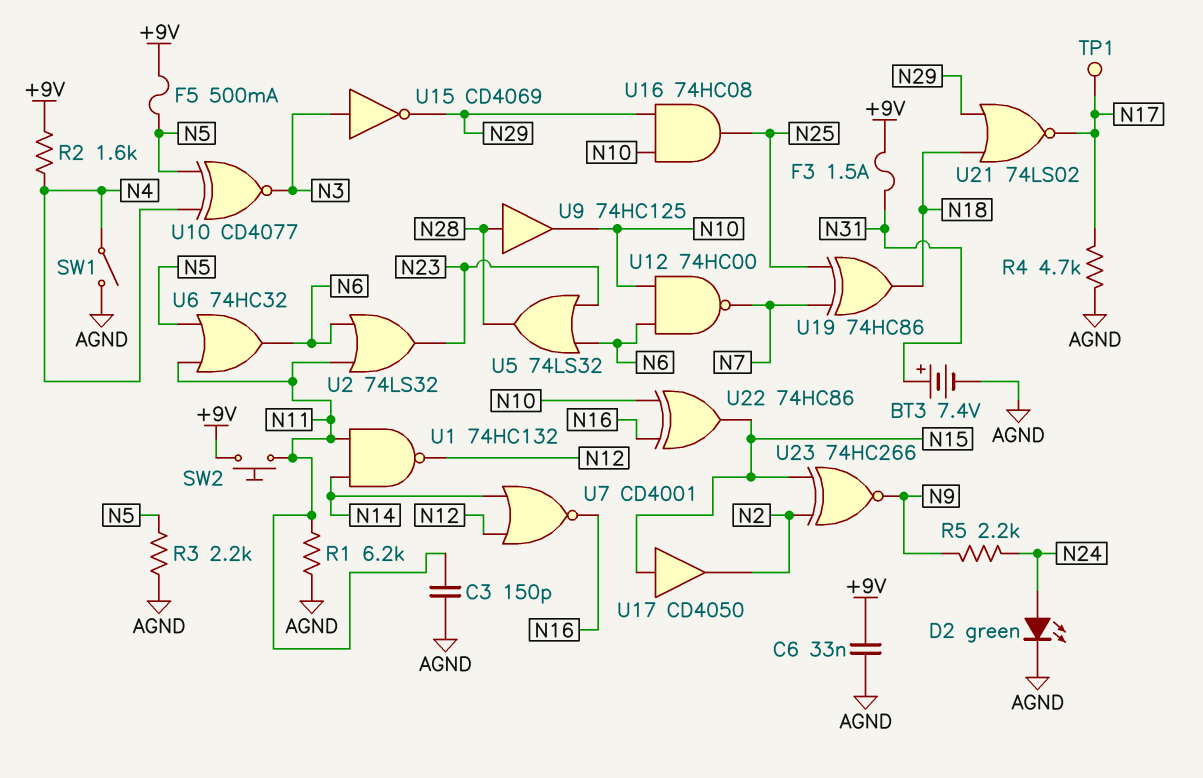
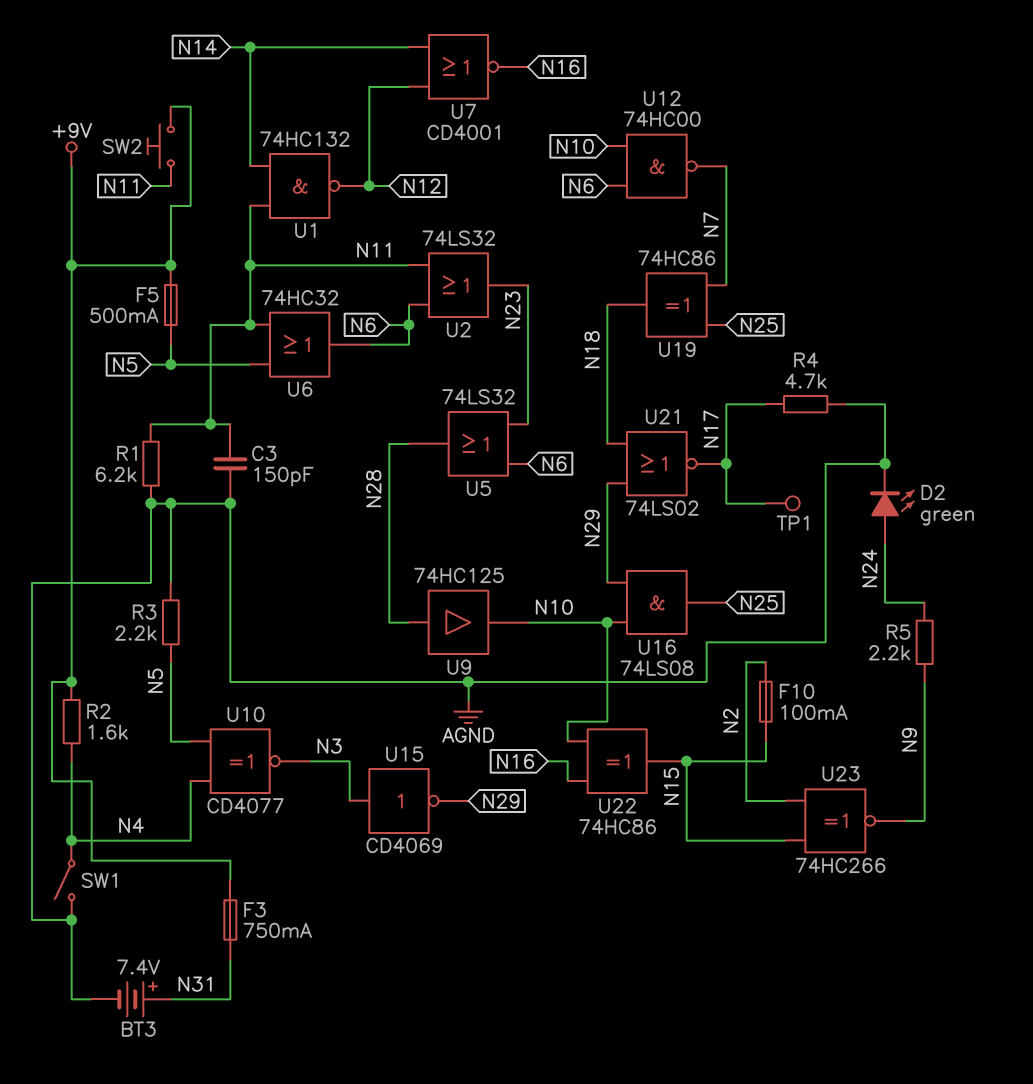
C6: 33nF (+9V, AGND) -> none
F3: 1.5A (+9V, N31) -> 750mA (+9V, N31)
F10: none -> 100mA (N2, N15)
U16: AND 74HC08 (in N10, in N29, out N25) -> AND 74LS08 (in N10, in N29, out N25)
U17: buffer CD4050 (in N15, out N2) -> none

